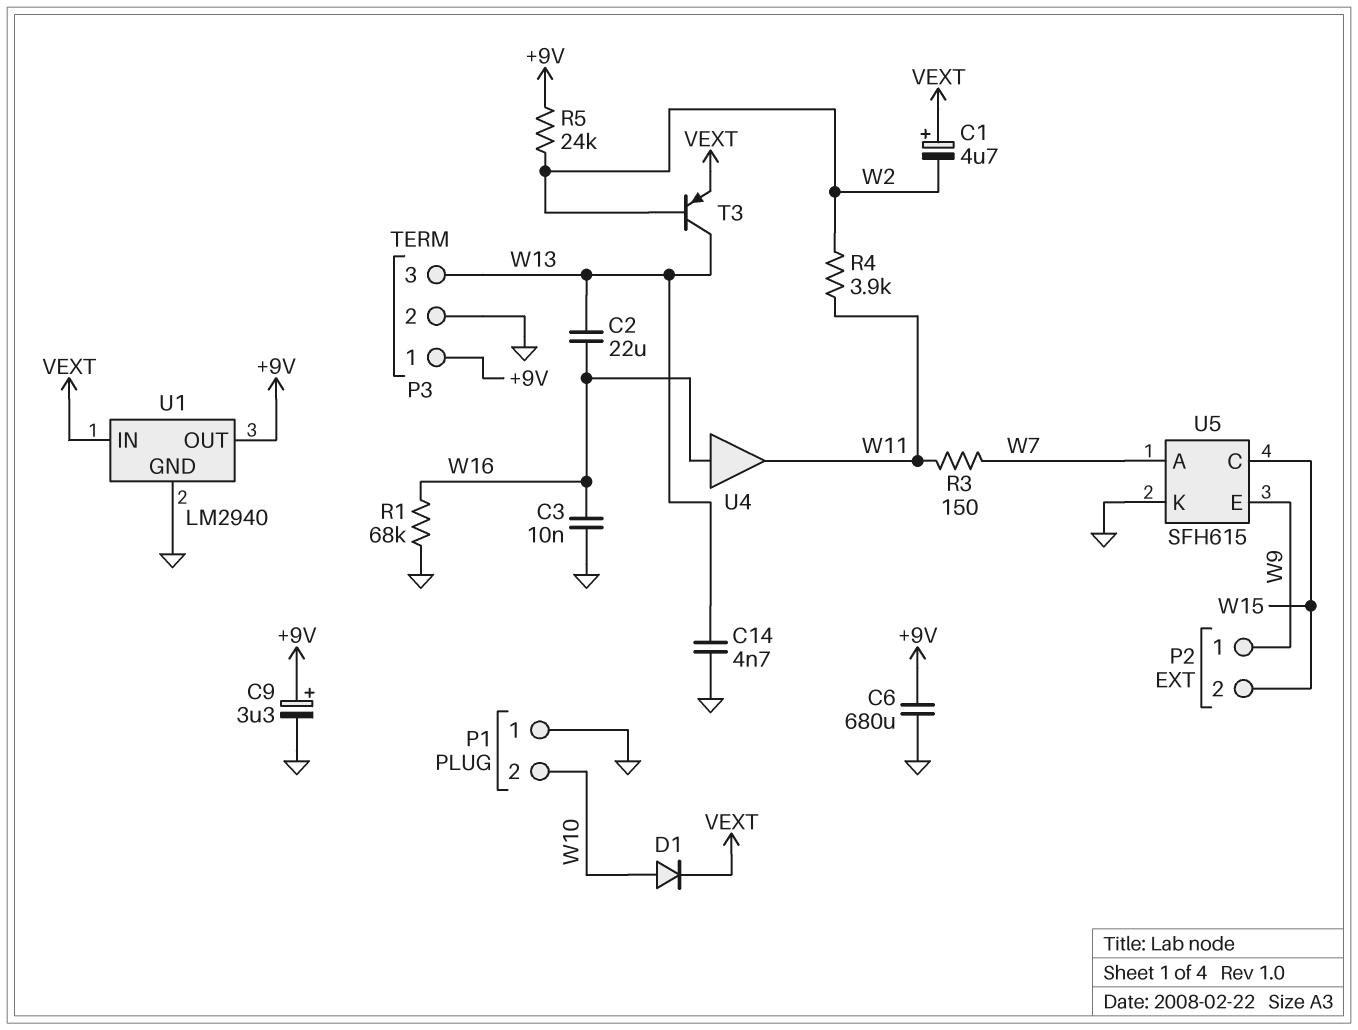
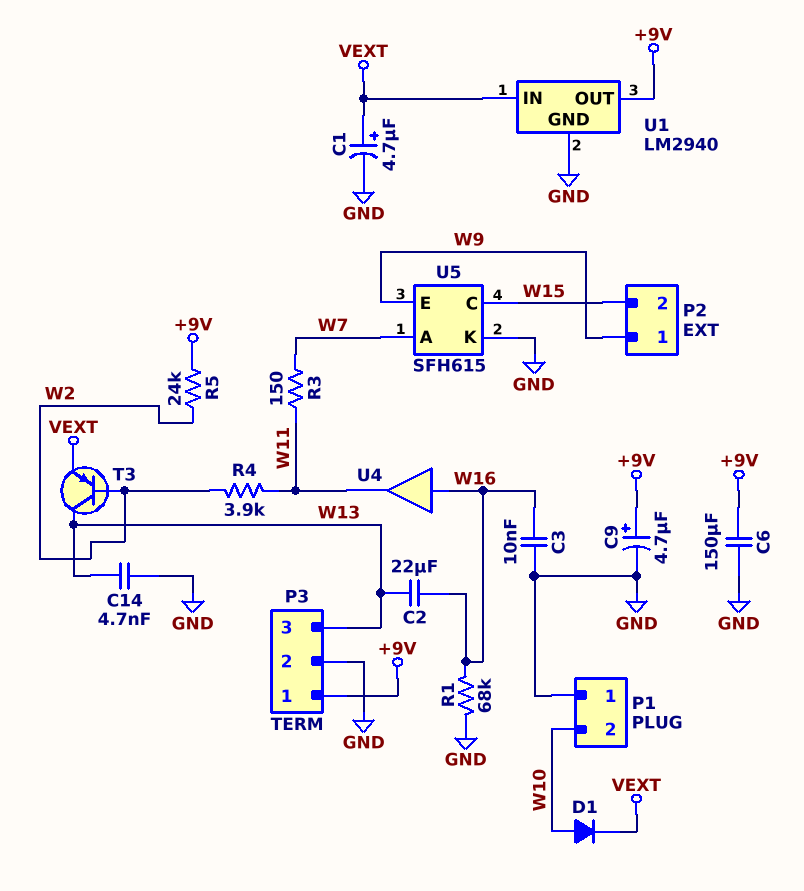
C1: 4.7uF (plus VEXT, minus W2) -> 4.7uF (plus VEXT, minus GND)
C6: 680uF (+9V, GND) -> 150uF (+9V, GND)
C9: 3.3uF (plus +9V, minus GND) -> 4.7uF (plus +9V, minus GND)

